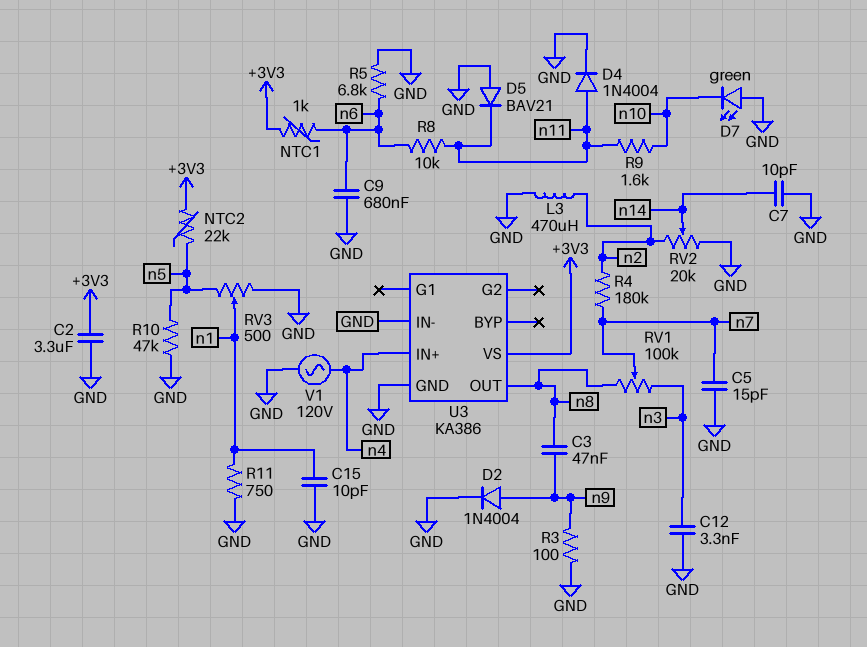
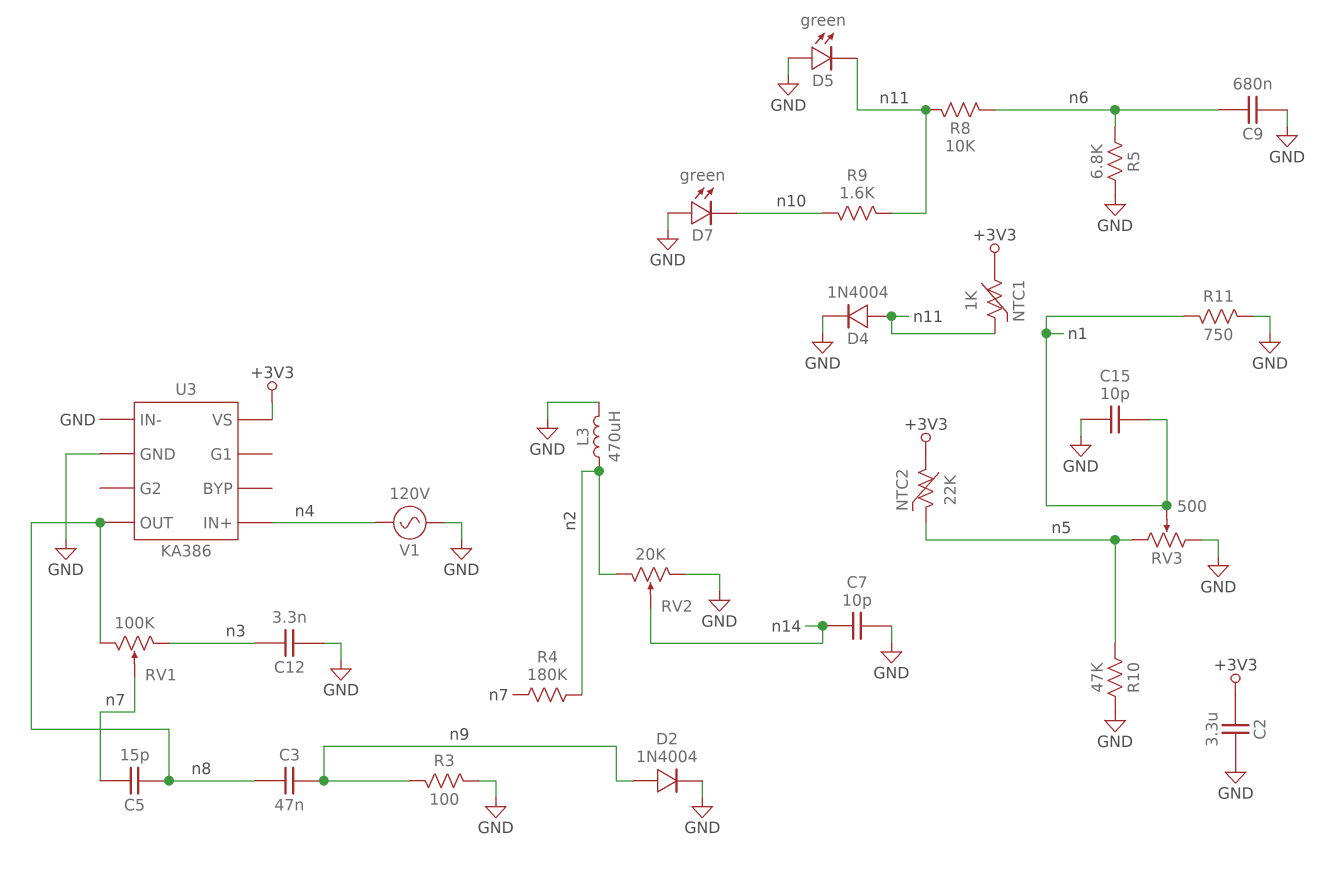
C5: 15pF (GND, n7) -> 15pF (n7, n8)
D5: diode BAV21 (A GND, K n11) -> LED green (A GND, K n11)
NTC1: 1k (+3V3, n6) -> 1k (+3V3, n11)

